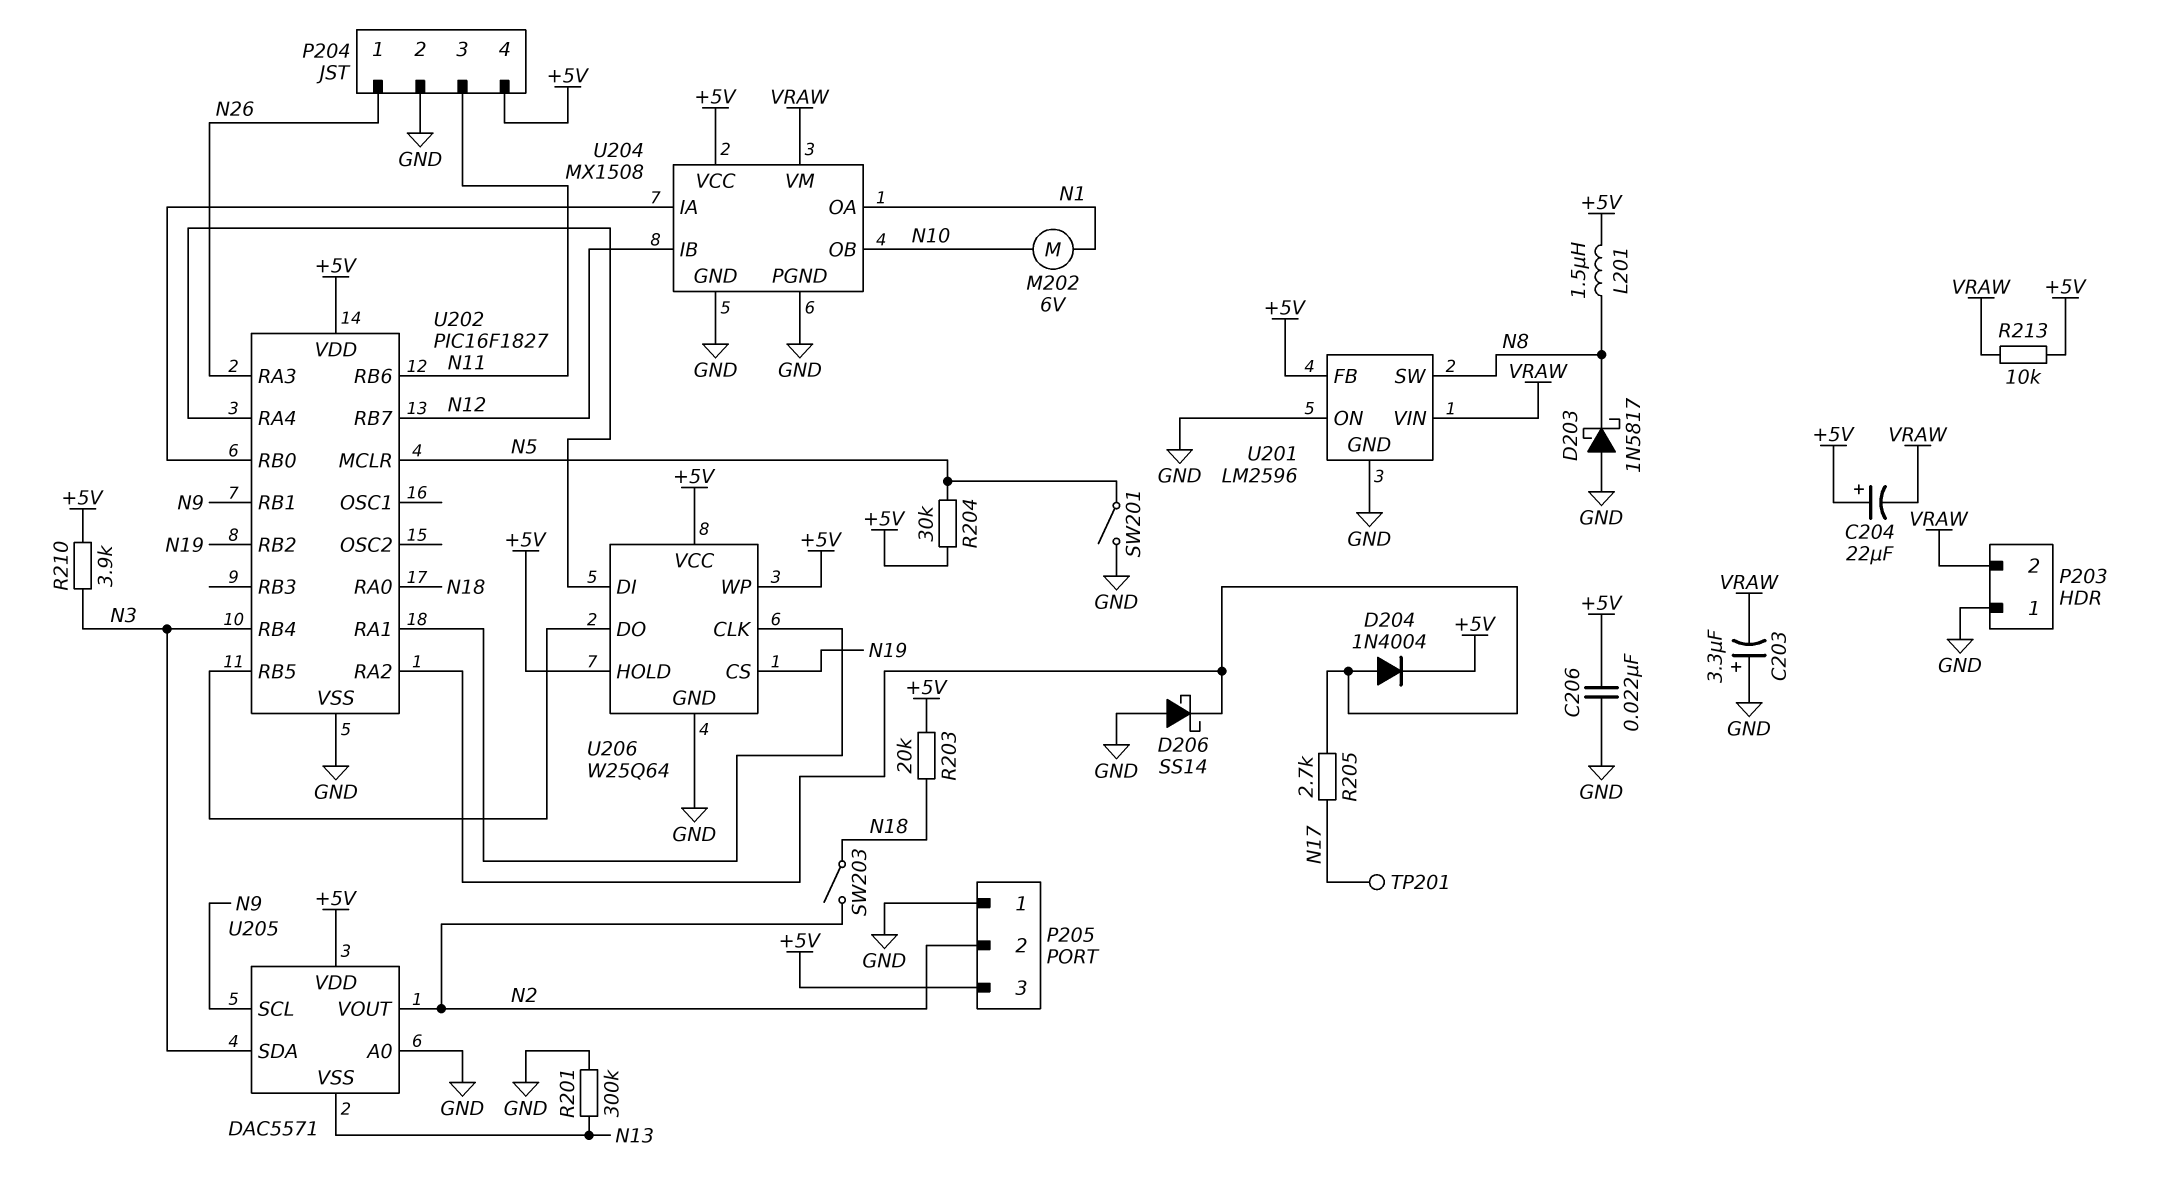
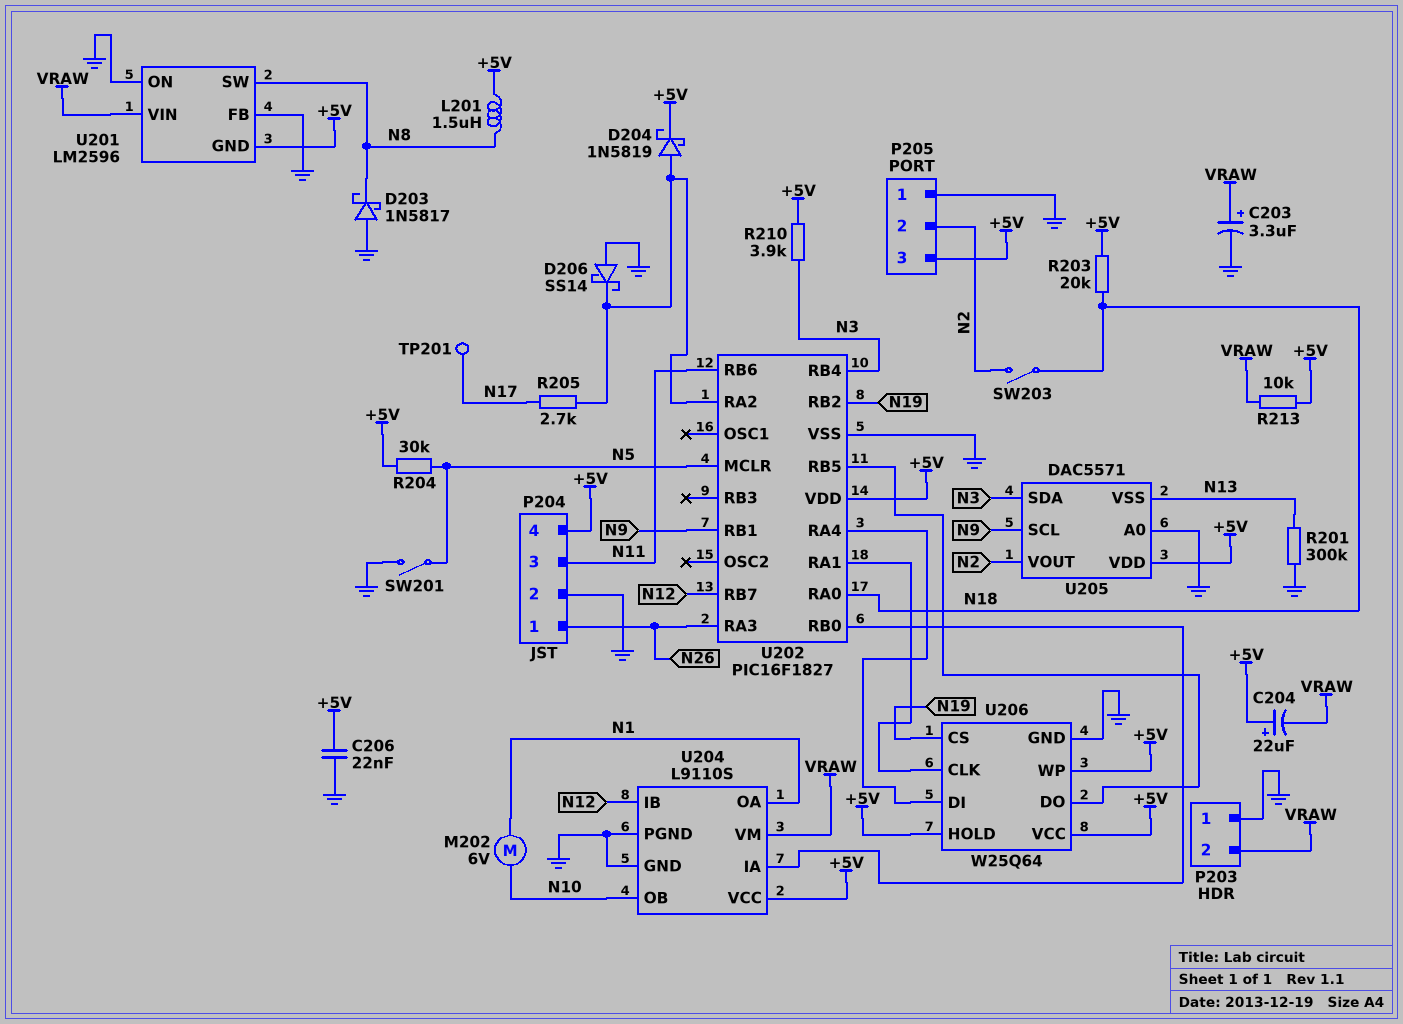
C203: 3.3uF (plus GND, minus VRAW) -> 3.3uF (plus VRAW, minus GND)
D204: diode 1N4004 (A U202/RA2, K +5V) -> schottky 1N5819 (A U202/RA2, K +5V)
U201 pin FB: +5V -> GND
U201 pin GND: GND -> +5V
U204: MX1508 -> L9110S

